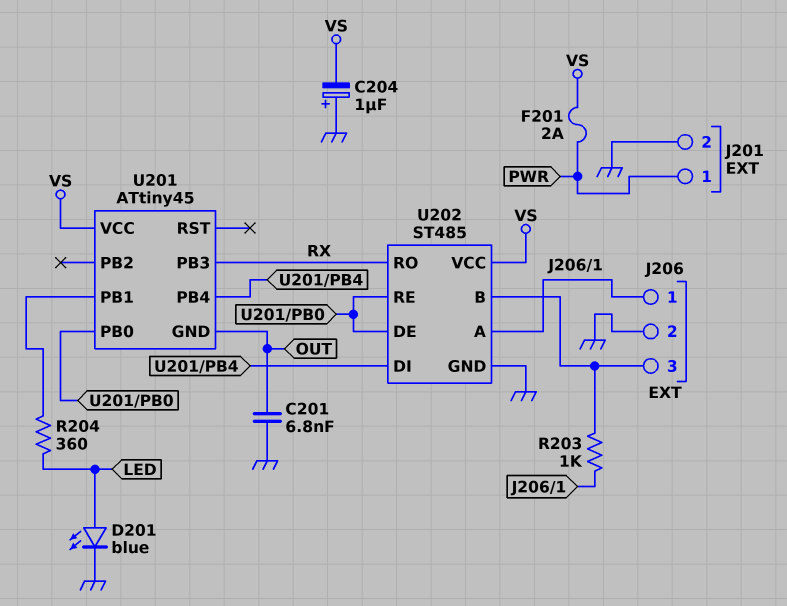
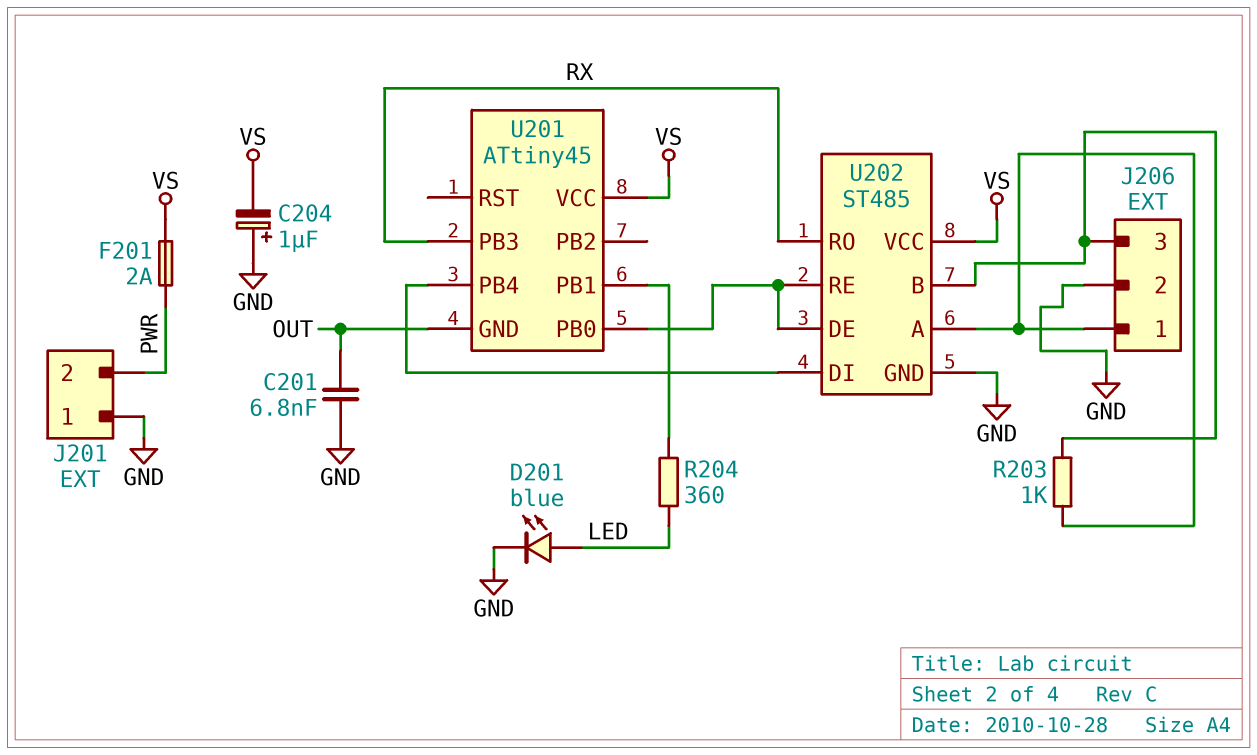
J201 pin 1: PWR -> GND
J201 pin 2: GND -> PWR

